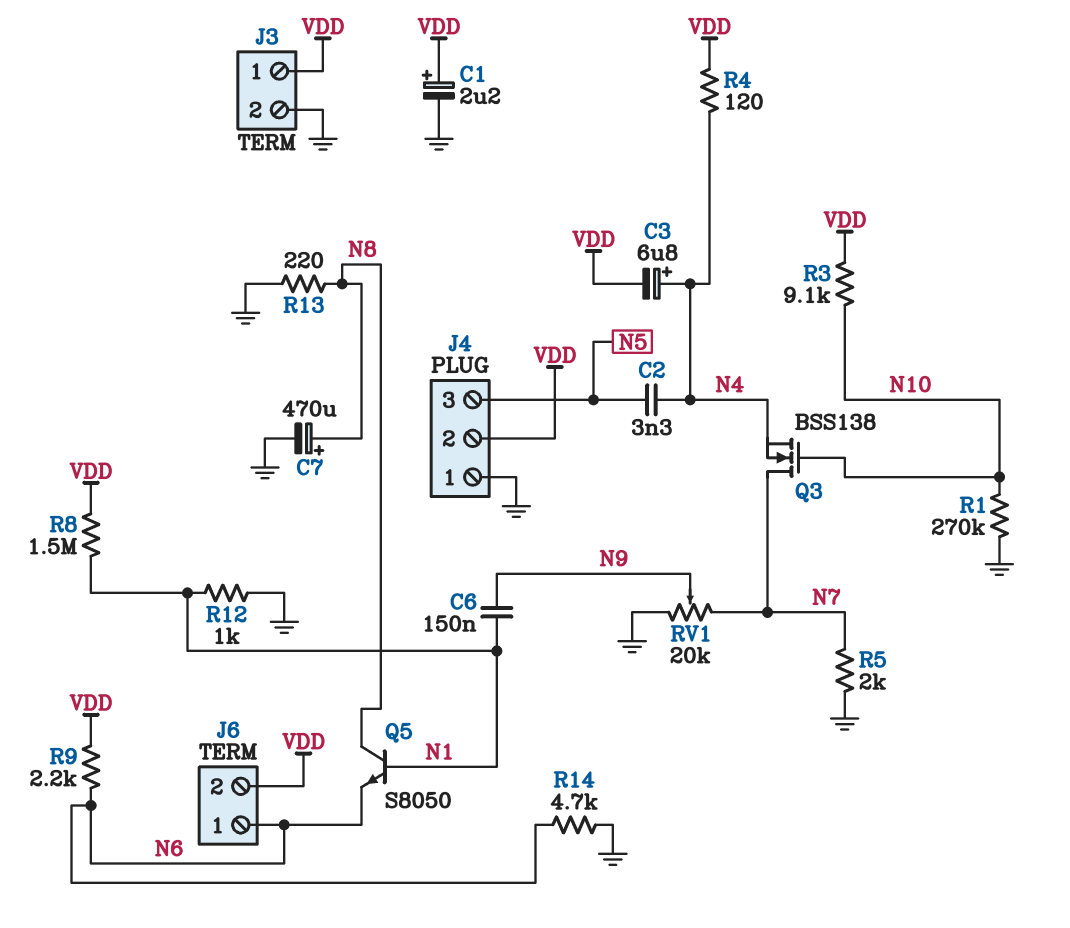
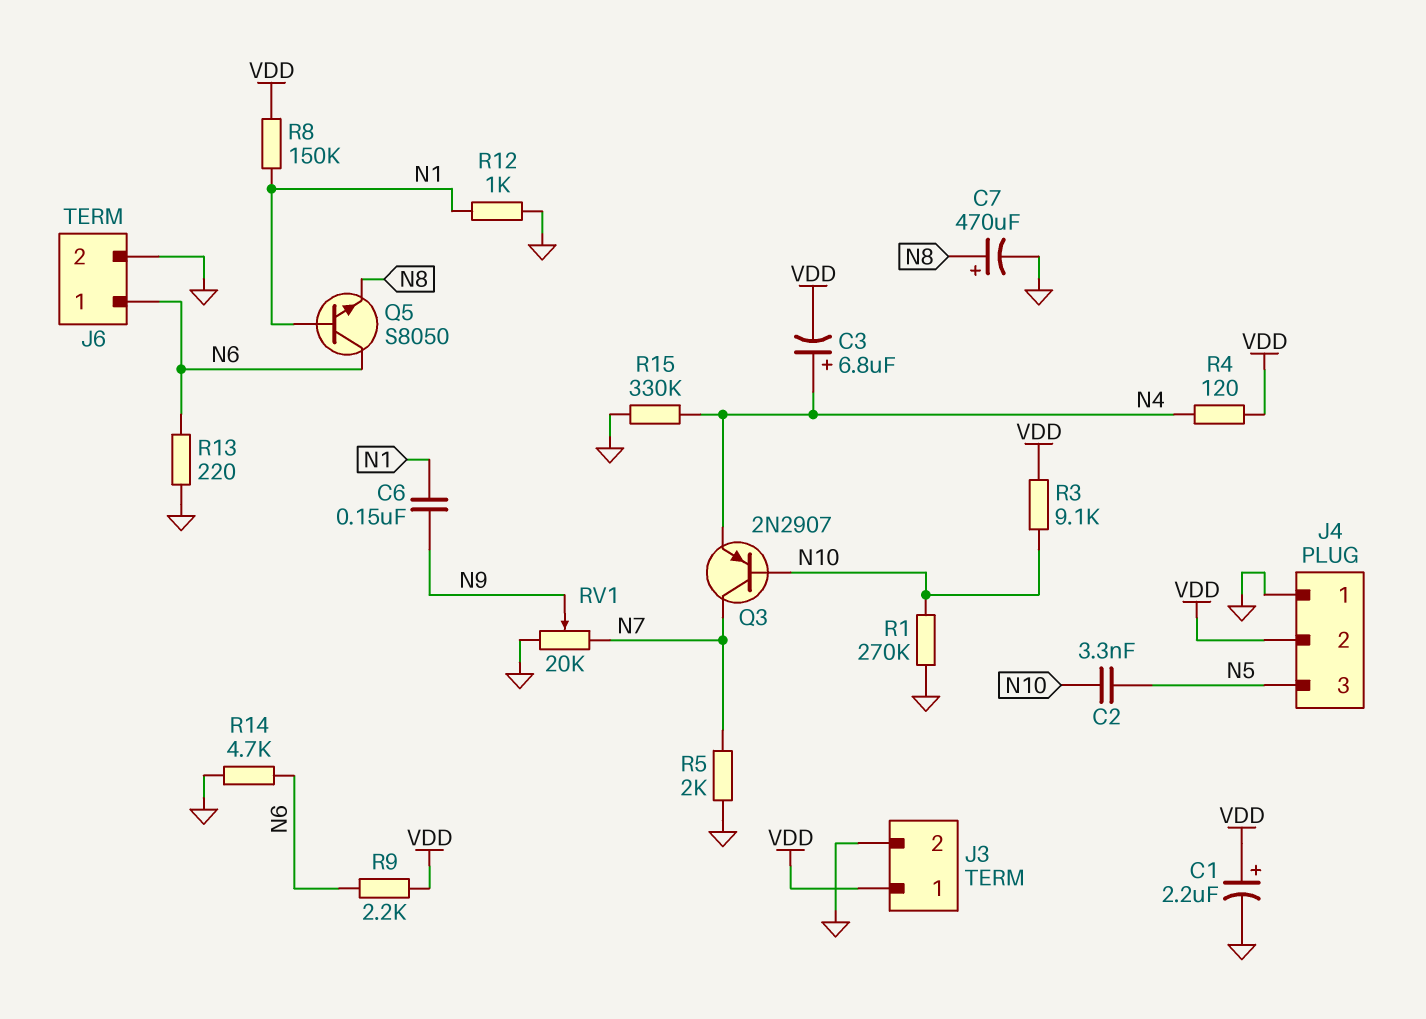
C2: 3.3nF (N4, N5) -> 3.3nF (N5, N10)
J6 pin 2: VDD -> GND
Q3: NMOS BSS138 (G N10, D N7, S N4) -> PNP 2N2907 (B N10, C N7, E N4)
Q5: NPN S8050 (B N1, C N8, E N6) -> NPN S8050 (B N1, C N6, E N8)
R8: 1.5M (N1, VDD) -> 150k (N1, VDD)
R13: 220 (GND, N8) -> 220 (GND, N6)
R15: none -> 330k (GND, N4)

